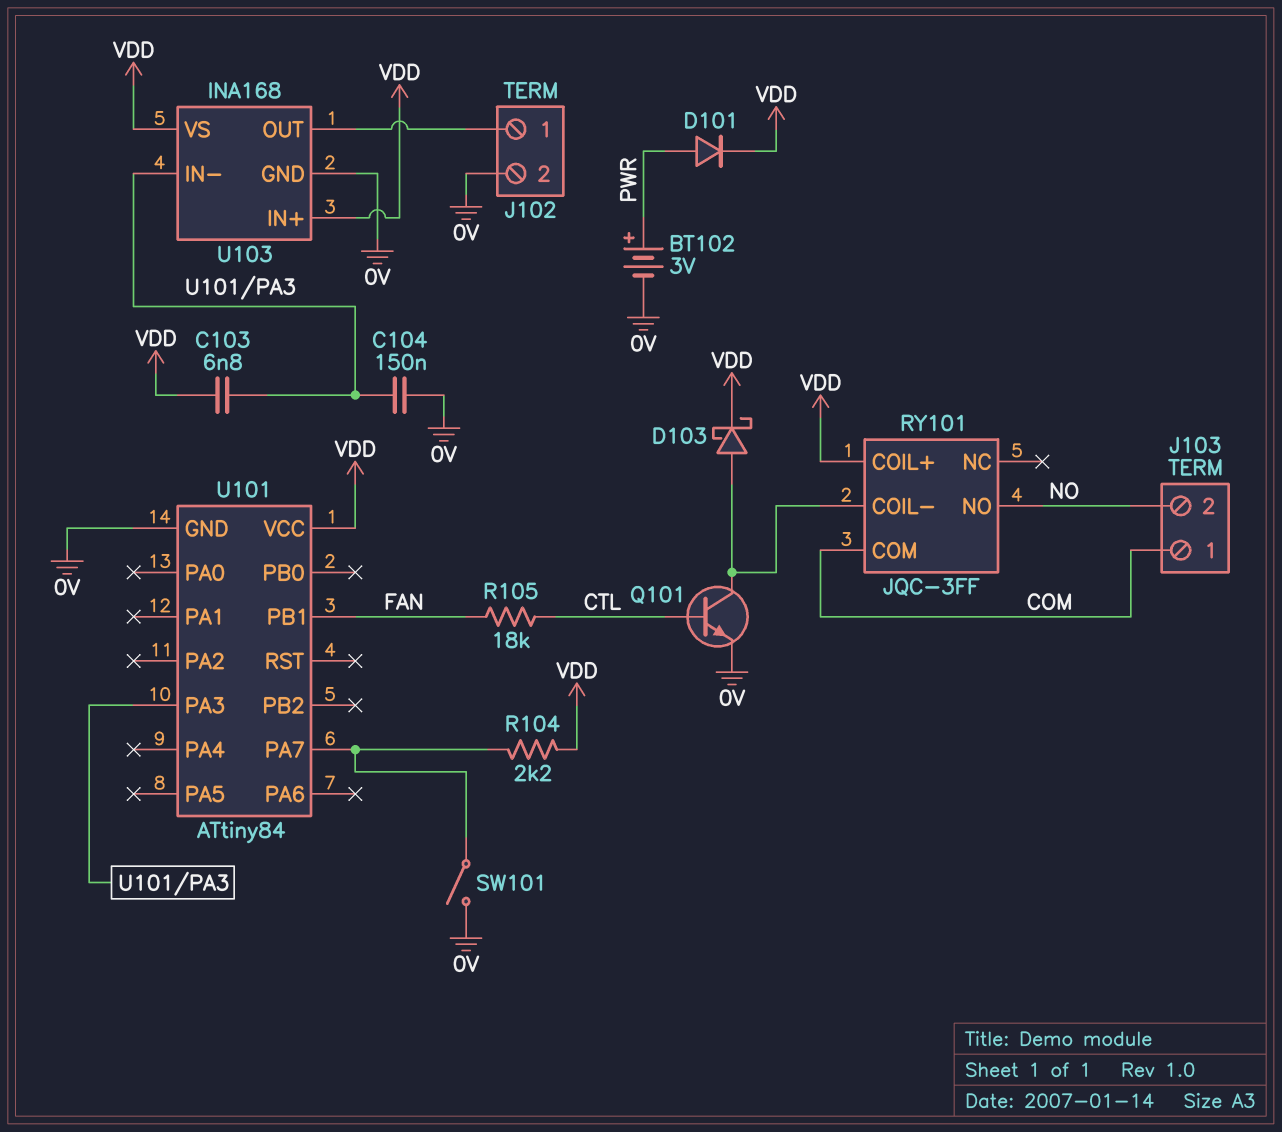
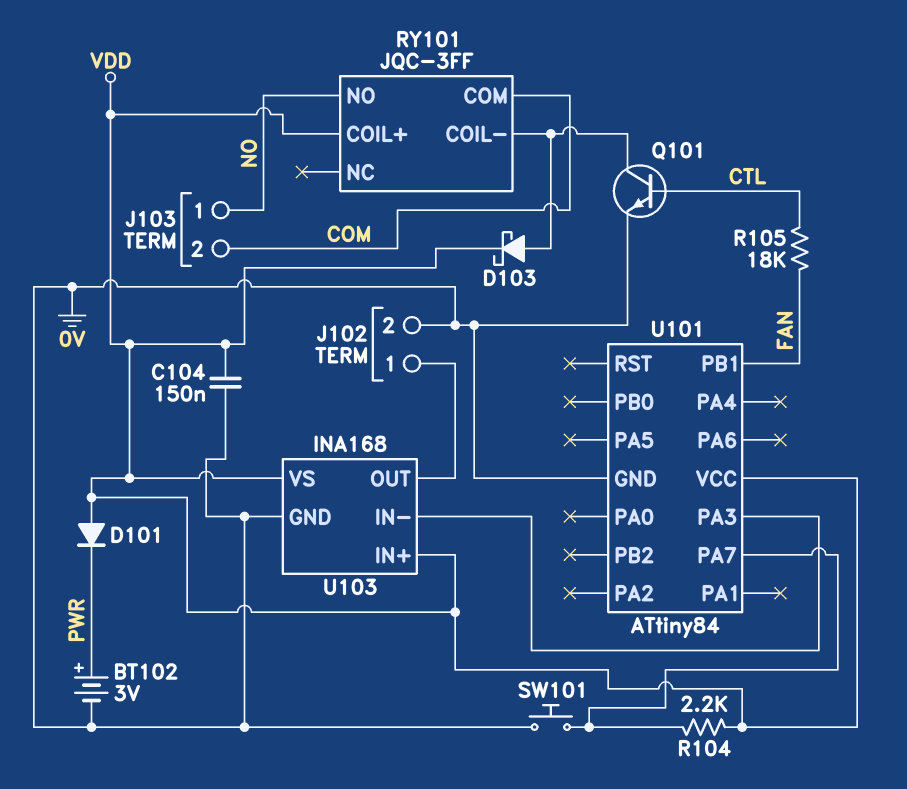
C103: 6.8nF (U101/PA3, VDD) -> none
C104: 150nF (0V, U101/PA3) -> 150nF (0V, VDD)
D101: diode (A PWR, K VDD) -> diode (A VDD, K PWR)
J103 pin 1: COM -> NO
J103 pin 2: NO -> COM
SW101: switch (0V, U101/PA7) -> button (0V, U101/PA7)

